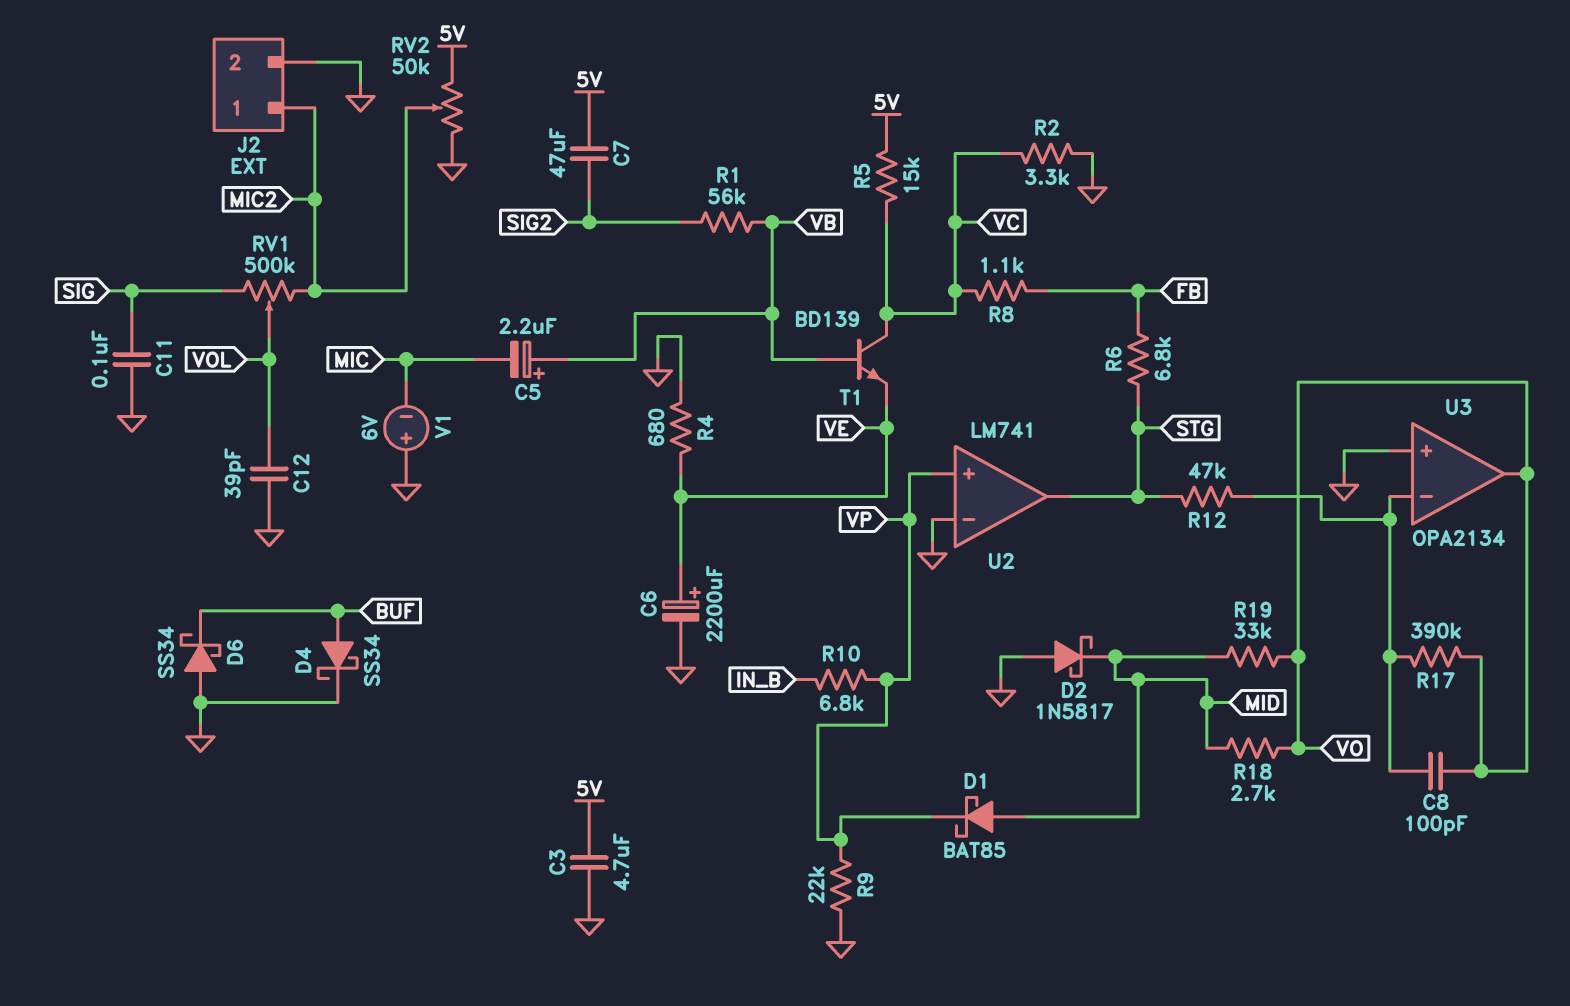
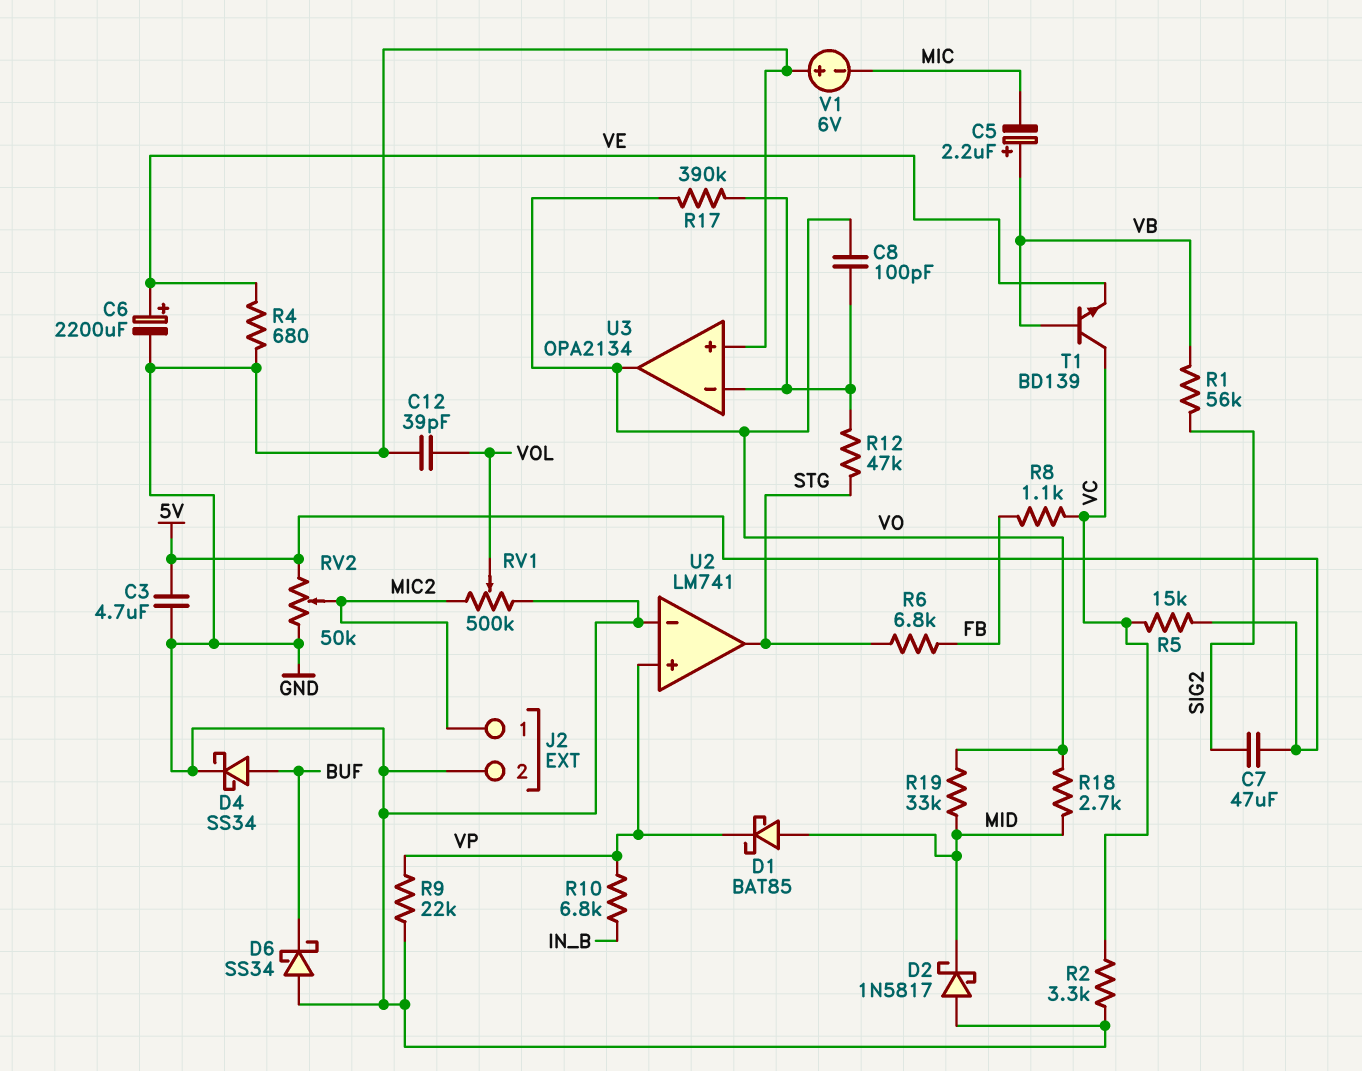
C11: 100nF (GND, SIG) -> none
RV1: 500k (MIC2, SIG, wiper VOL) -> 500k (GND, MIC2, wiper VOL)

